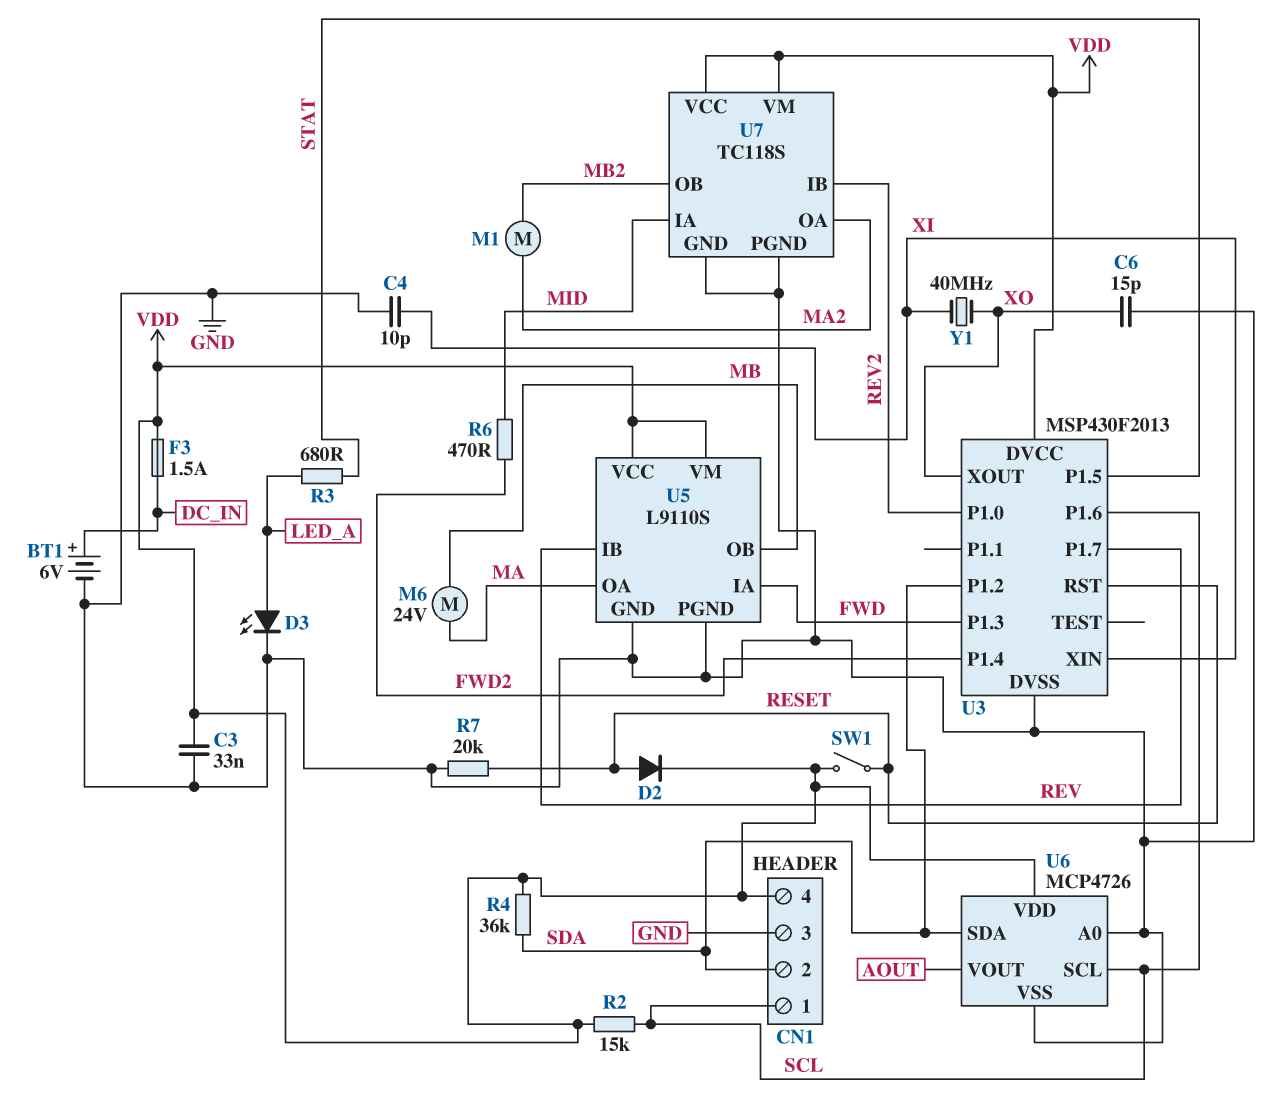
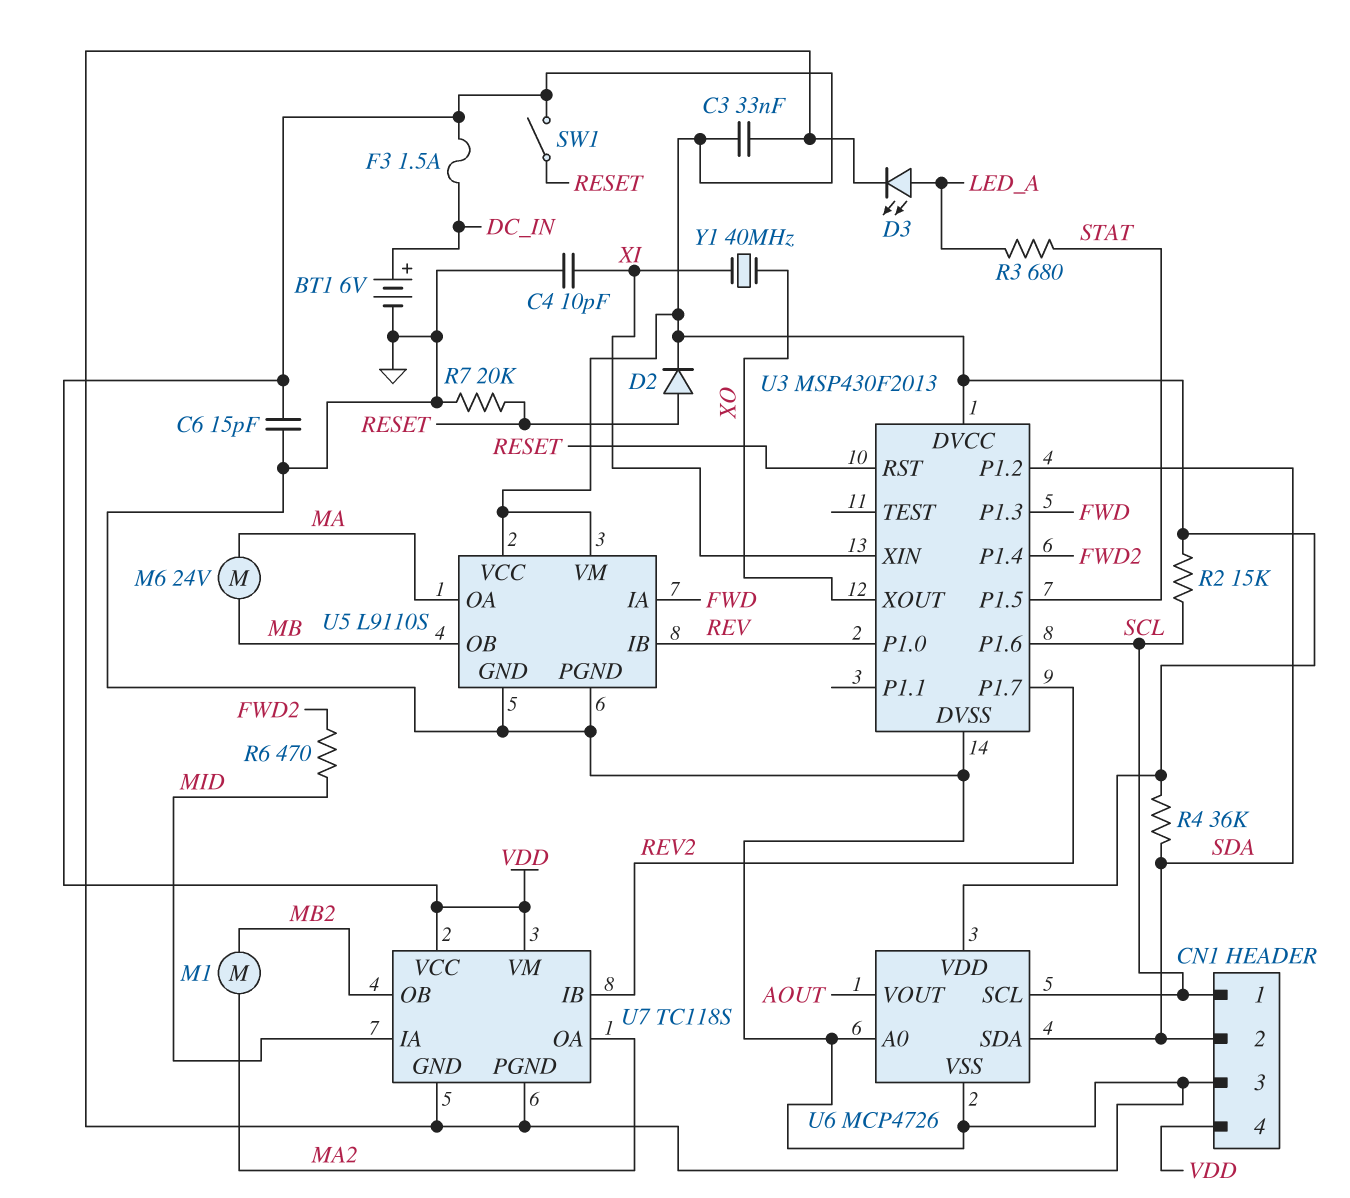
C6: 15pF (GND, XO) -> 15pF (GND, VDD)
U3 pin P1.0: REV2 -> REV
U3 pin P1.7: REV -> REV2

